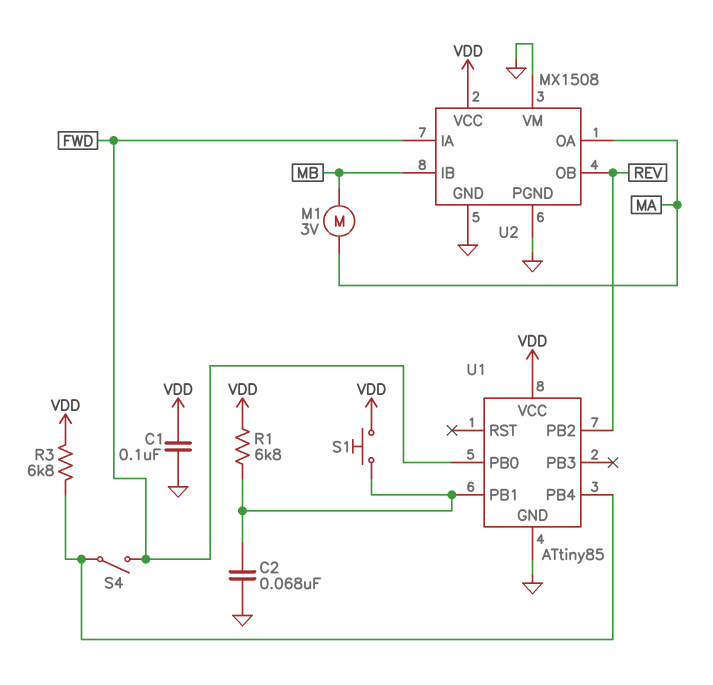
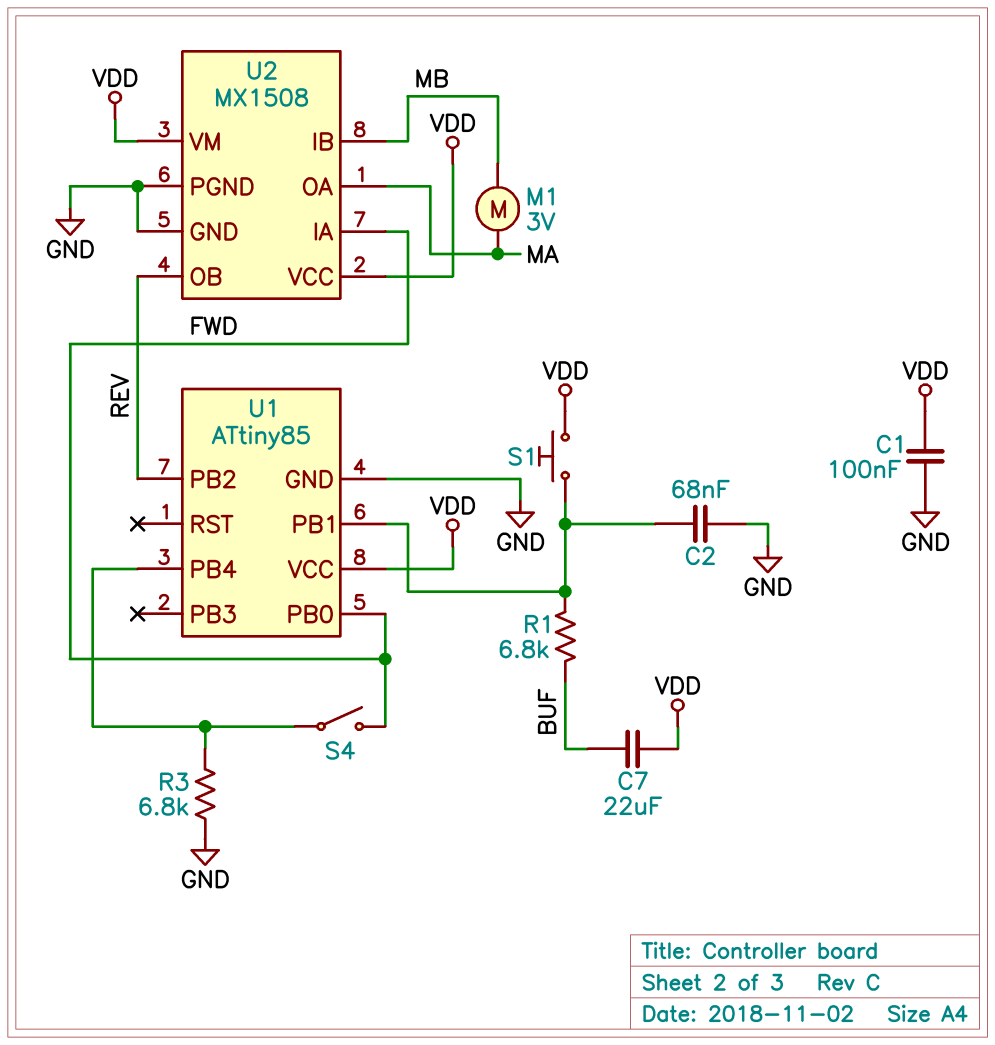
C7: none -> 22uF (BUF, VDD)
R1: 6.8k (U1/PB1, VDD) -> 6.8k (BUF, U1/PB1)
R3: 6.8k (U1/PB4, VDD) -> 6.8k (GND, U1/PB4)
U2 pin VM: GND -> VDD

